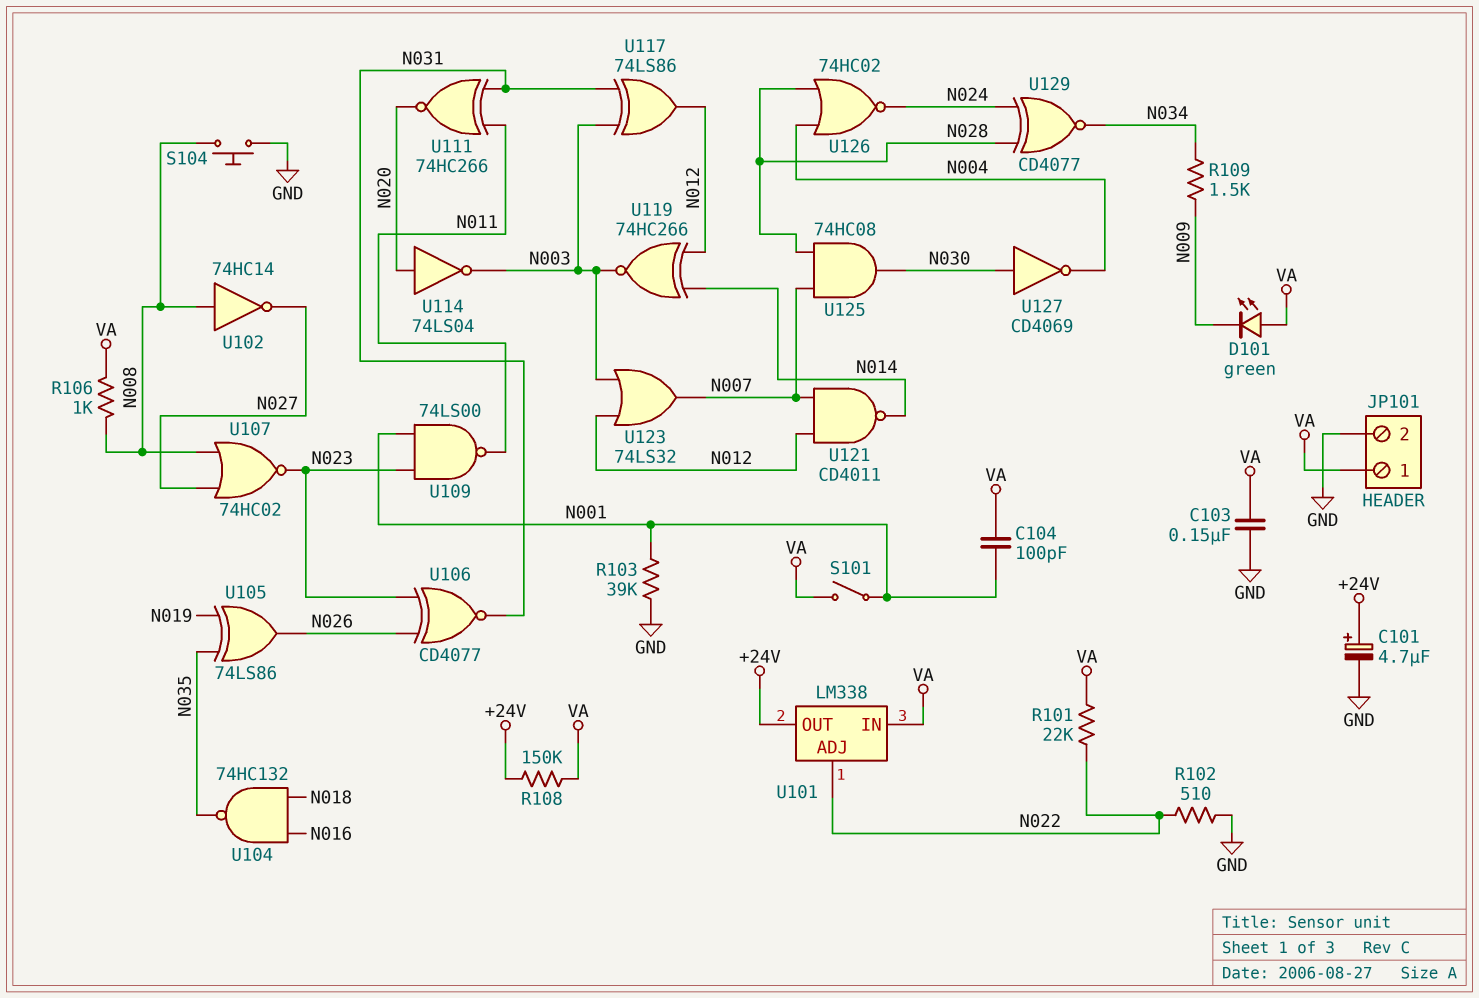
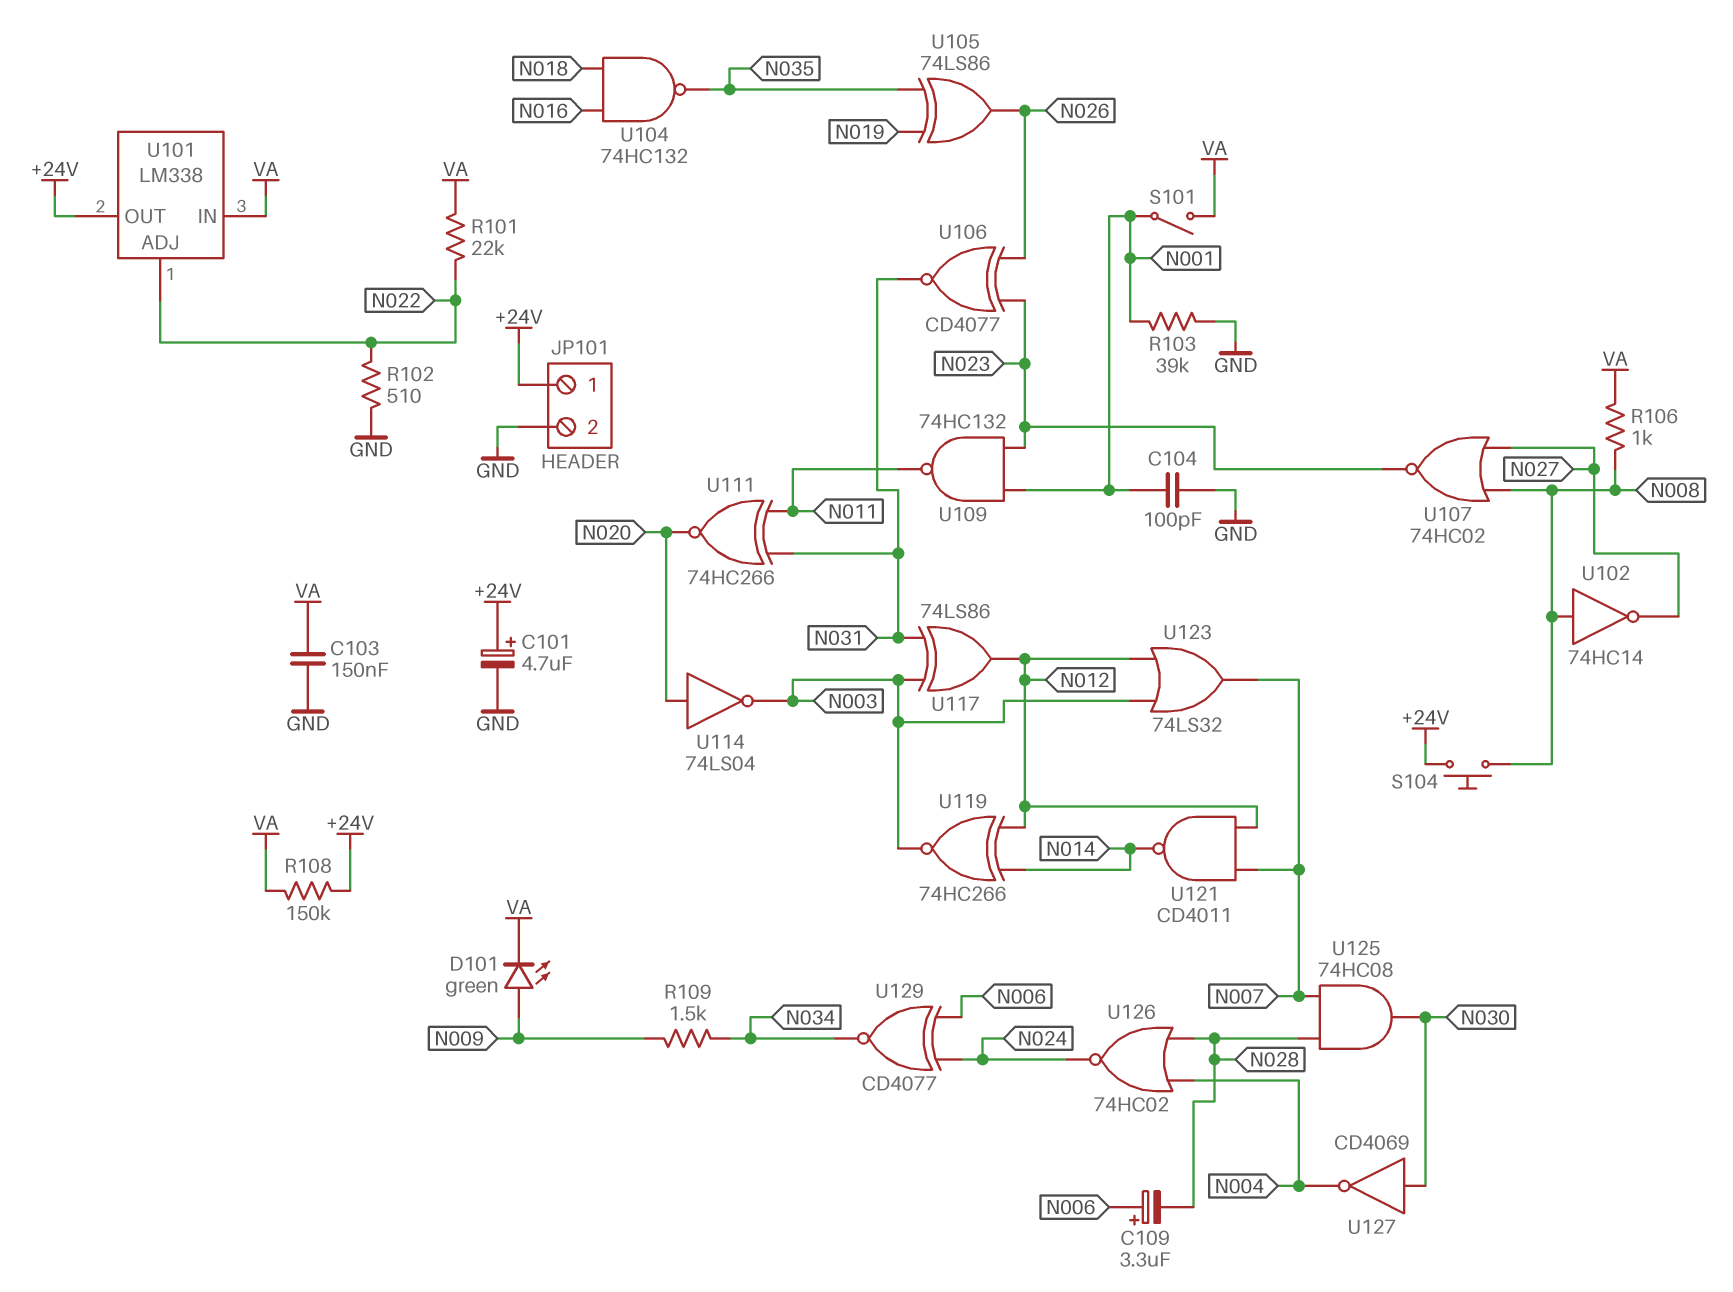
C104: 100pF (N001, VA) -> 100pF (GND, N001)
C109: none -> 3.3uF (plus N006, minus N028)
D101: LED green (A VA, K N009) -> LED green (A N009, K VA)
JP101 pin 1: VA -> +24V
S104: button (GND, N008) -> button (+24V, N008)
U109: NAND 74LS00 (in N001, in N023, out N011) -> NAND 74HC132 (in N001, in N023, out N011)
U129: XNOR CD4077 (in N024, in N028, out N034) -> XNOR CD4077 (in N006, in N024, out N034)

